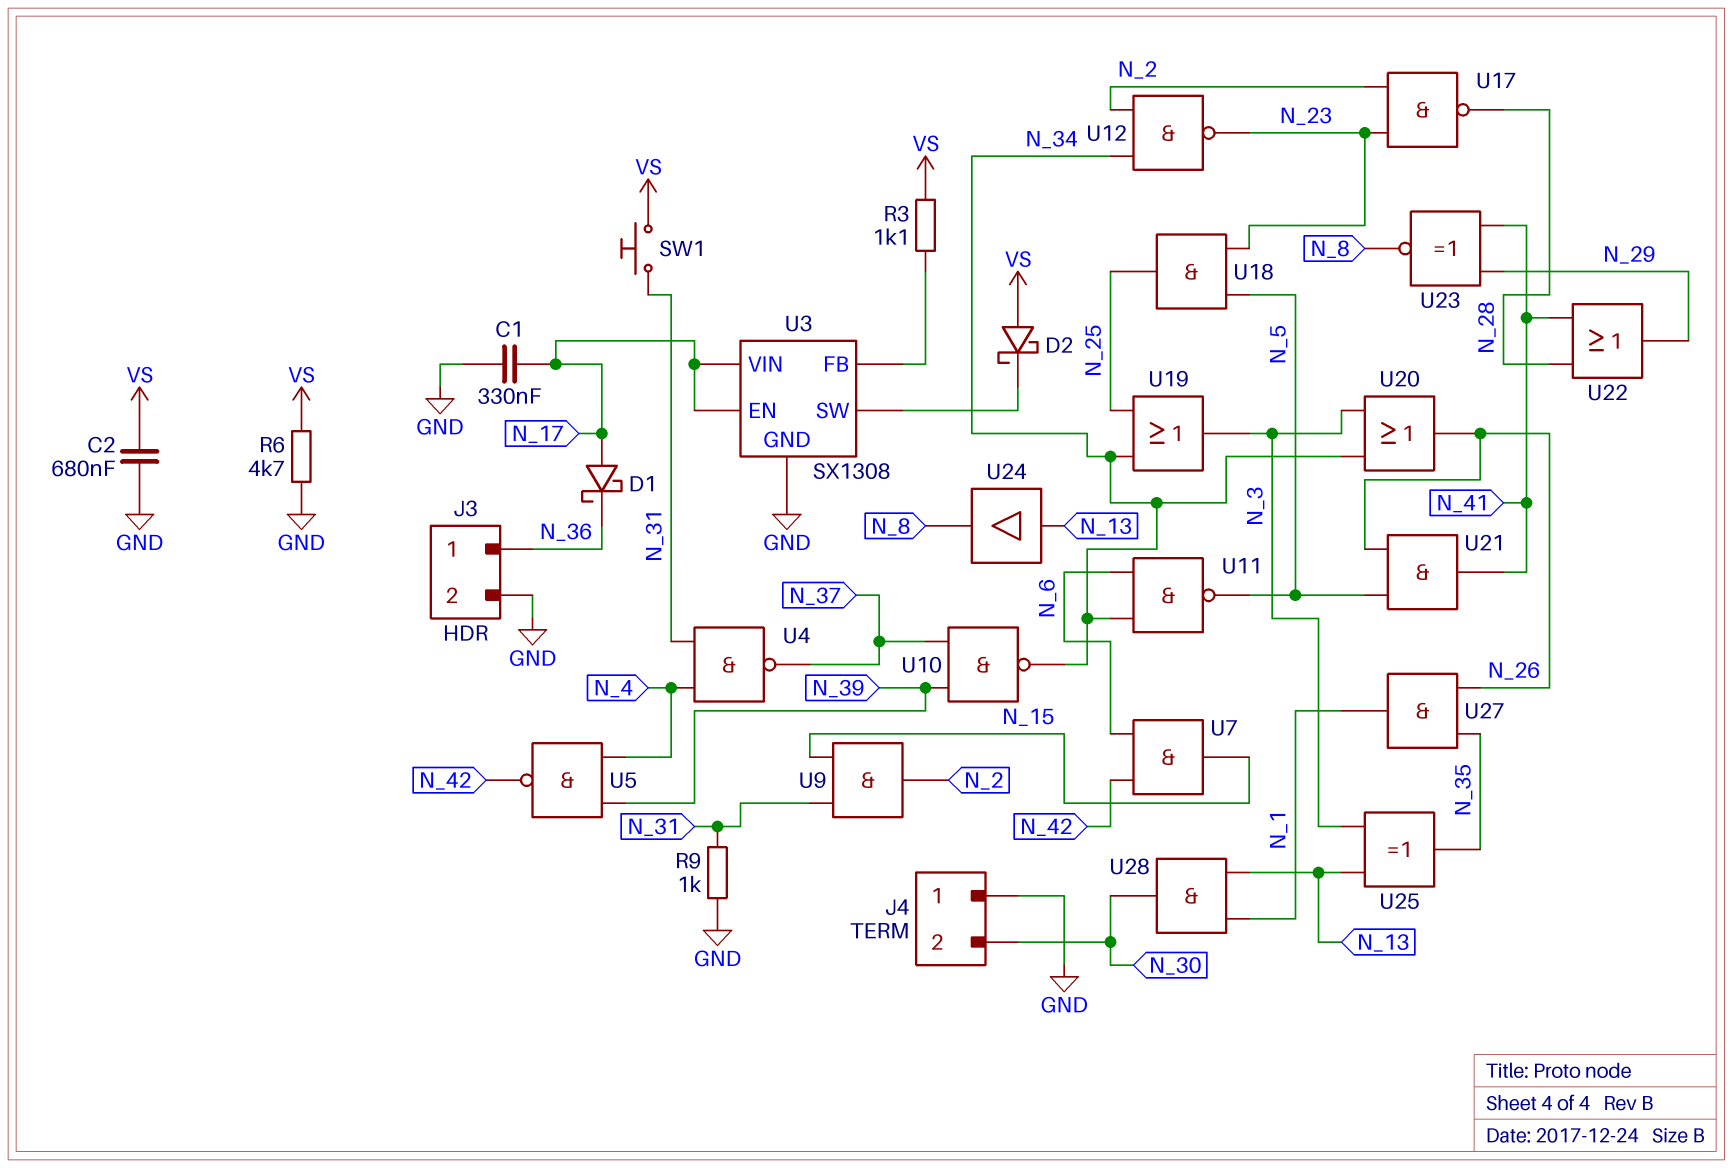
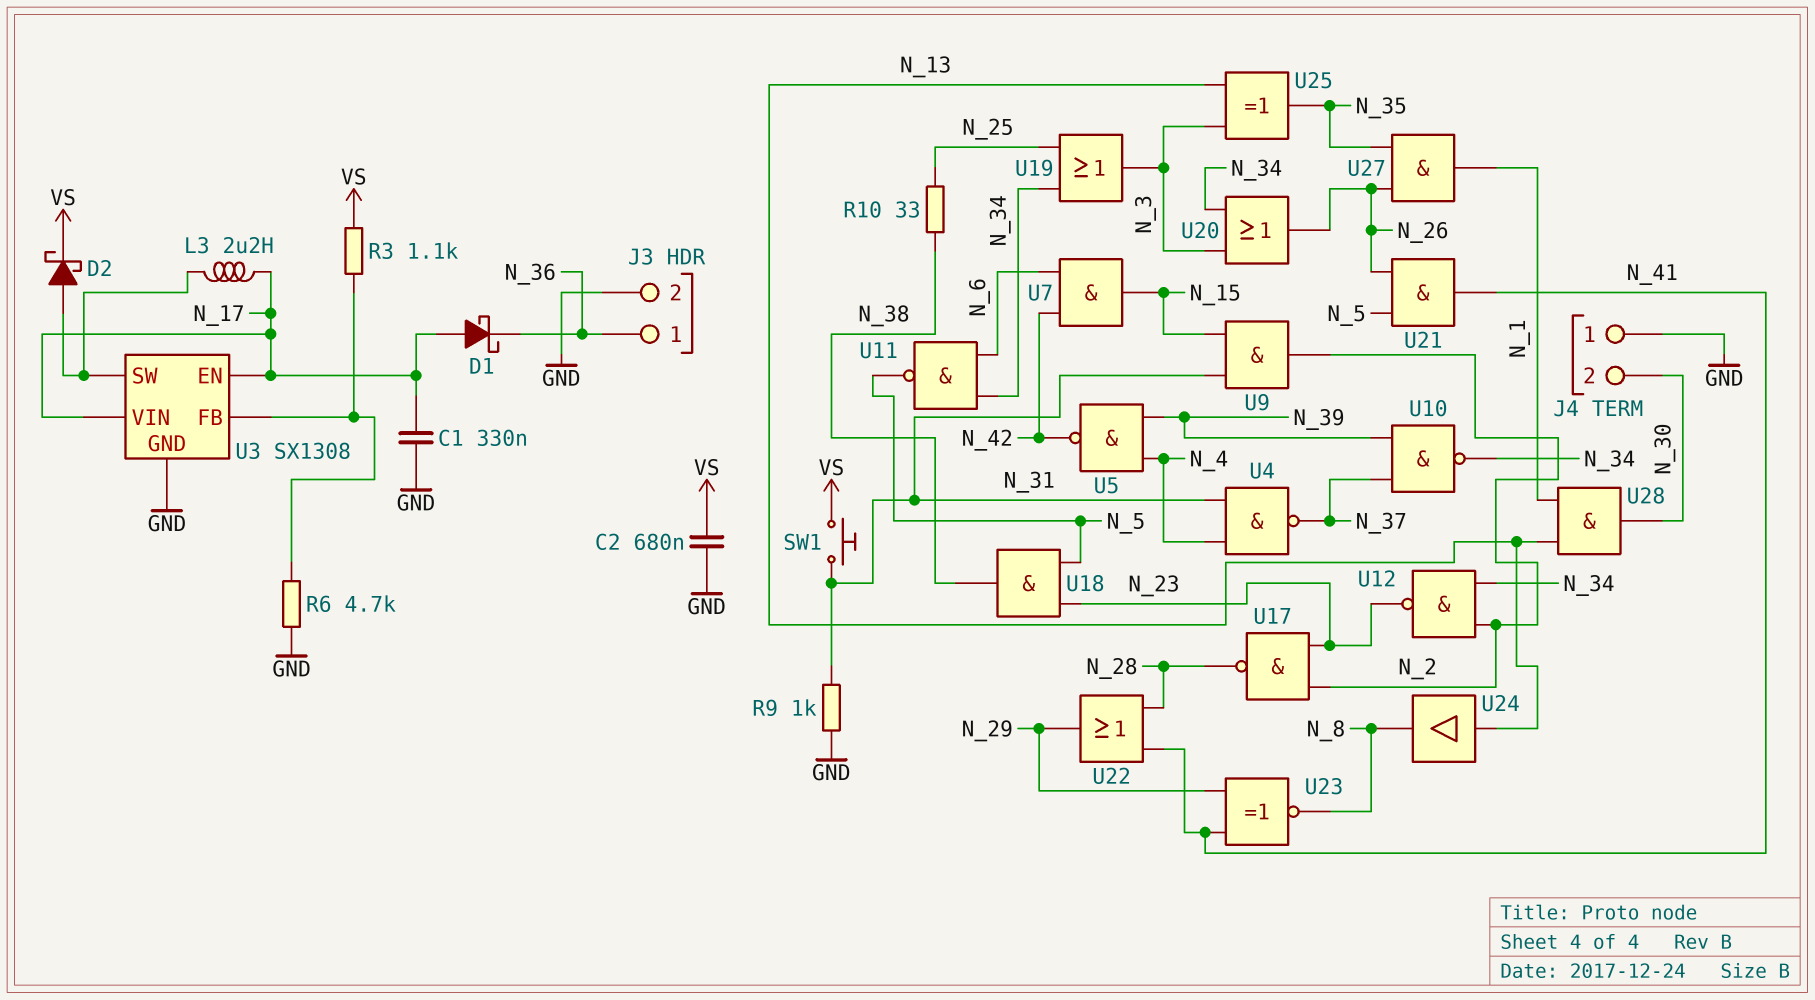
D2: schottky (A VS, K U3/SW) -> schottky (A U3/SW, K VS)
L3: none -> 2.2uH (N_17, U3/SW)
R6: 4.7k (GND, VS) -> 4.7k (GND, U3/FB)
R10: none -> 33 (N_25, N_38)
U18: AND (in N_5, in N_23, out N_25) -> AND (in N_5, in N_23, out N_38)

